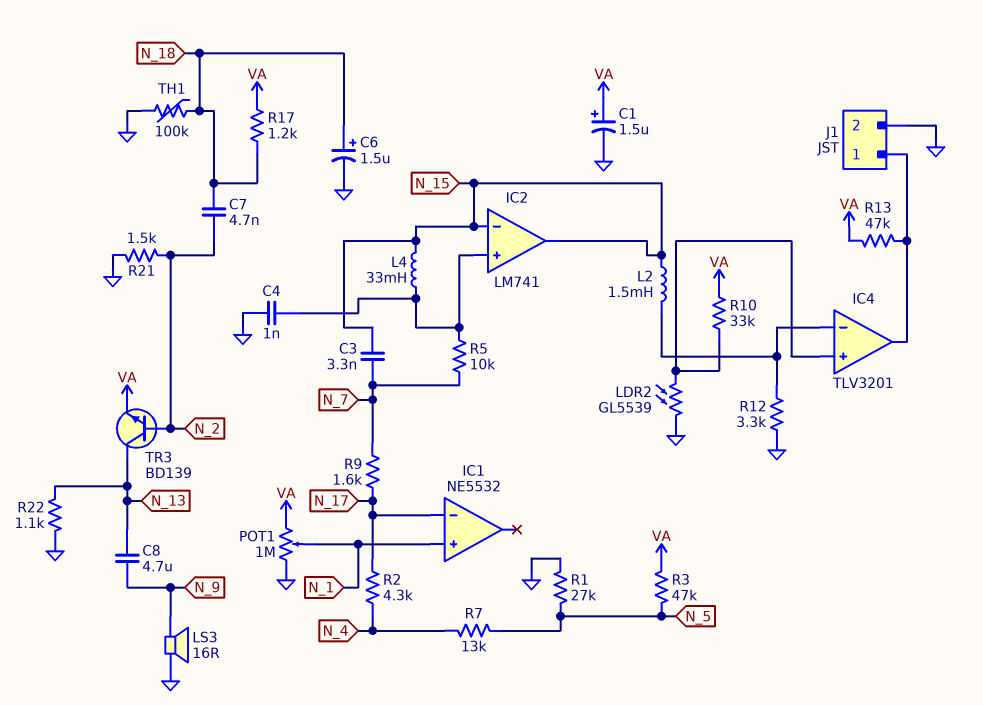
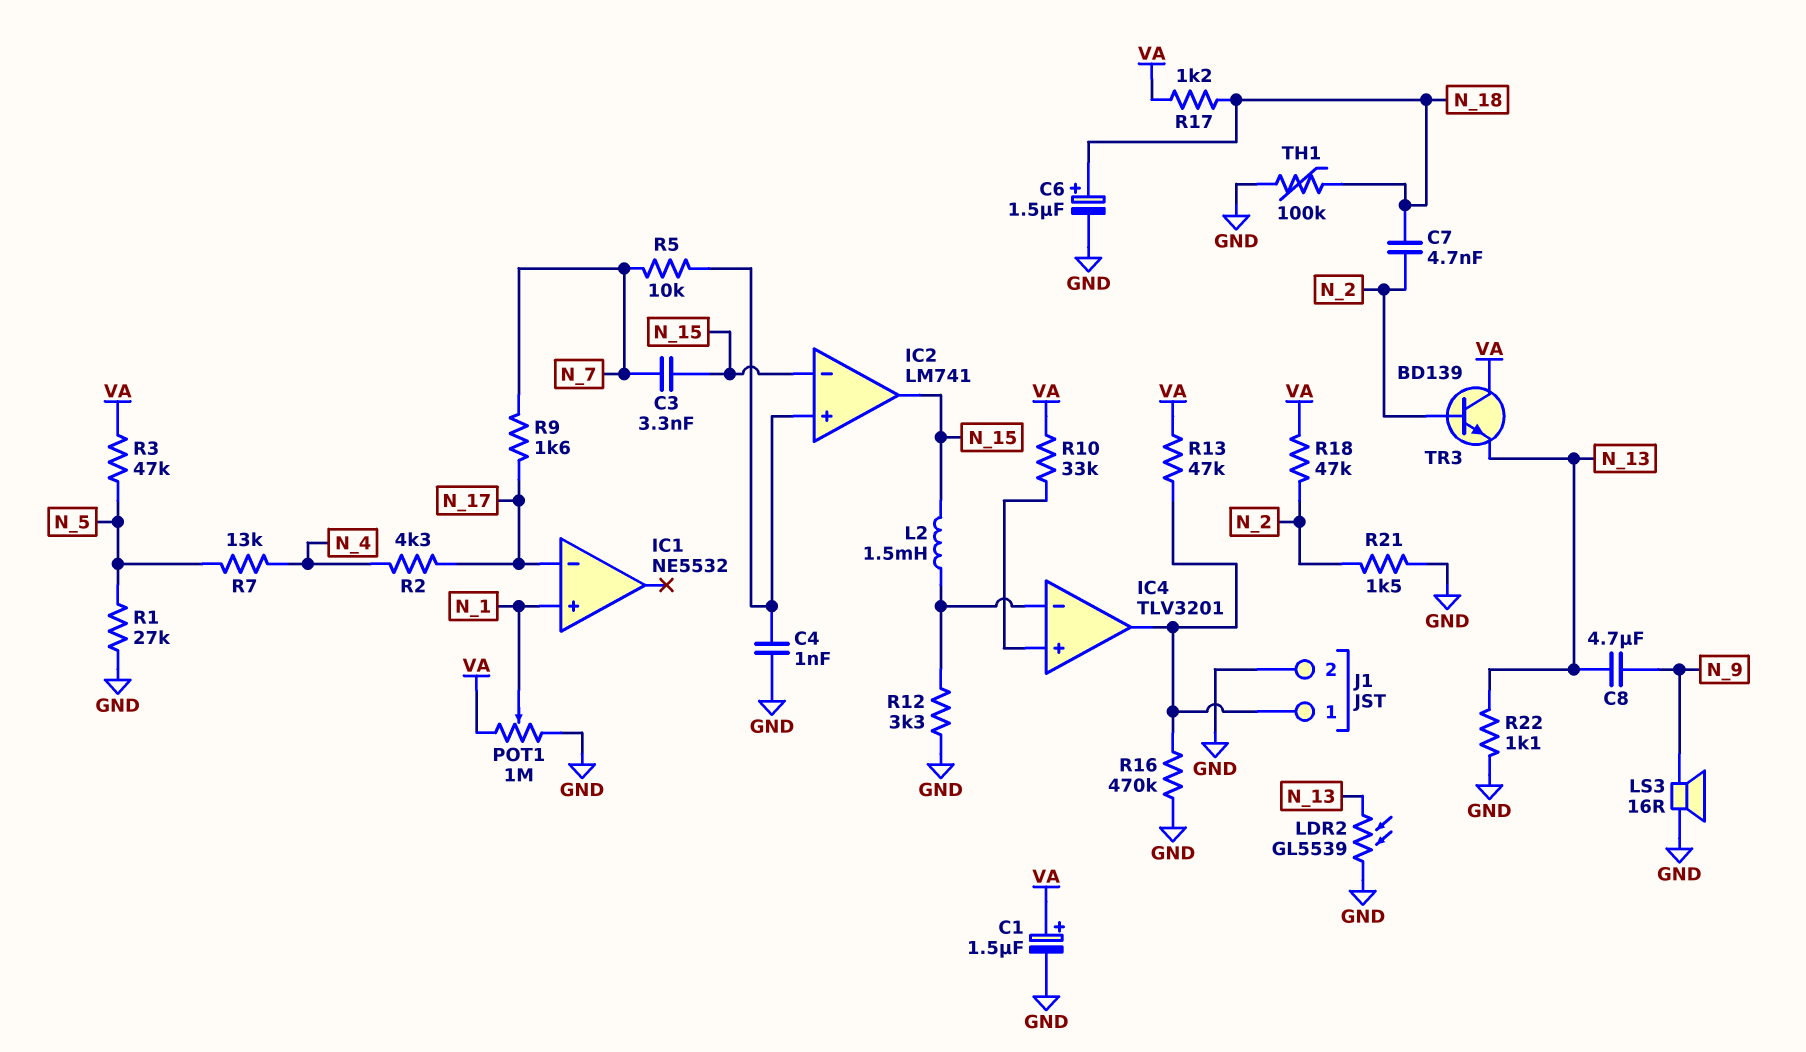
L4: 33mH (IC2/in+, N_15) -> none
LDR2: GL5539 (GND, IC4/in+) -> GL5539 (GND, N_13)
R16: none -> 470k (GND, IC4/out)
R18: none -> 47k (N_2, VA)
TR3: NPN BD139 (B N_2, C N_13, E VA) -> NPN BD139 (B N_2, C VA, E N_13)

